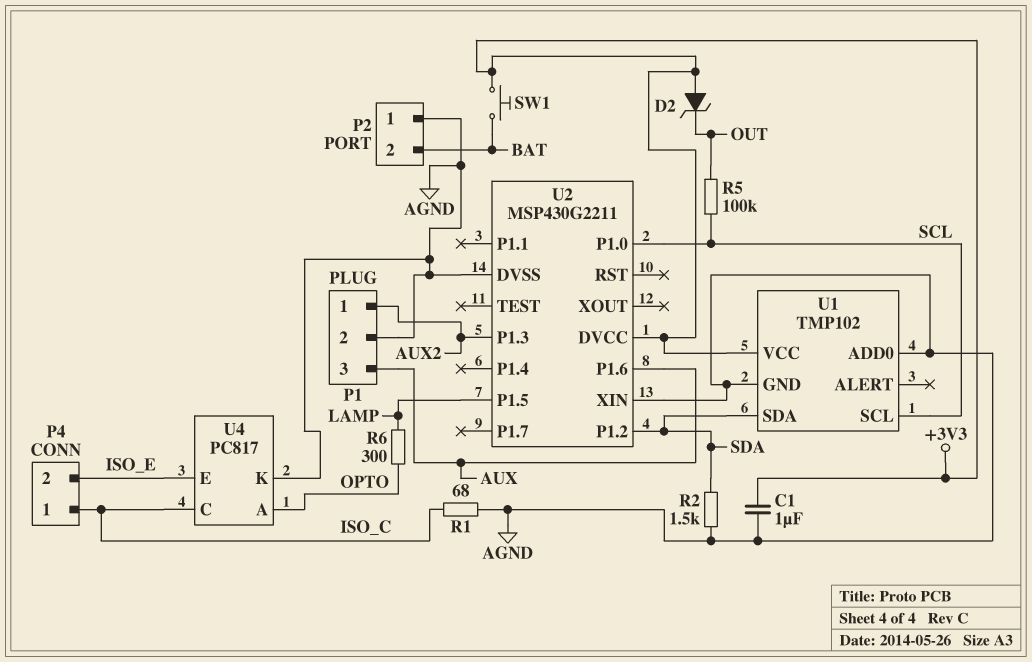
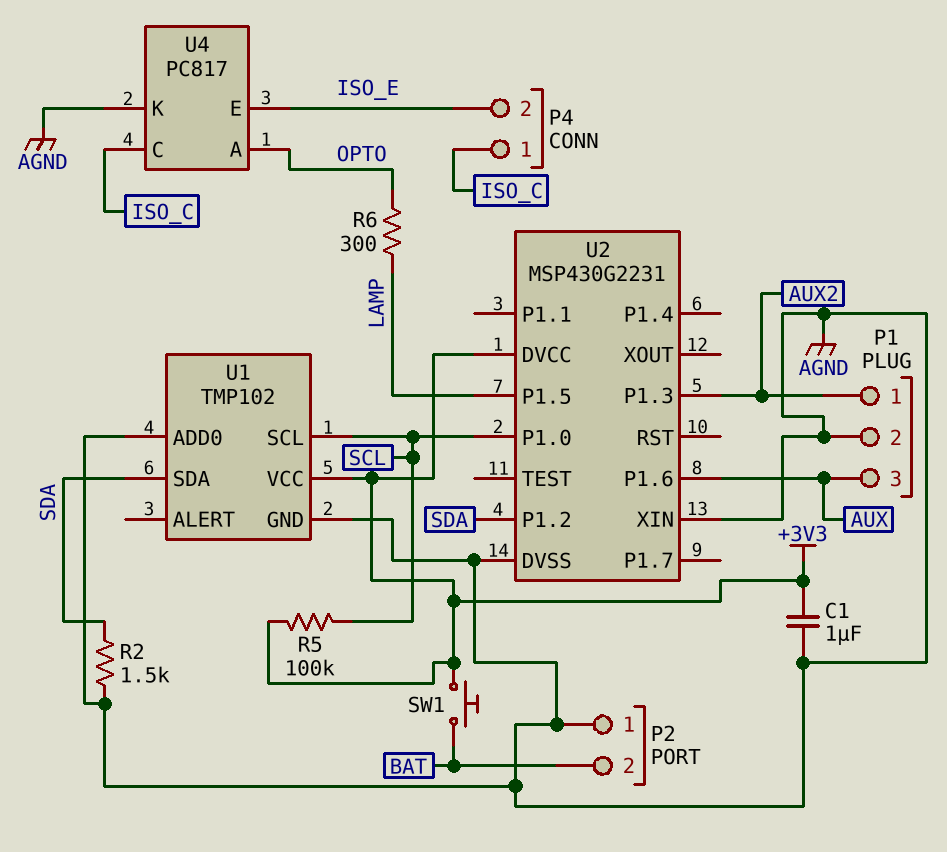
D2: zener (A +3V3, K OUT) -> none
R1: 68 (AGND, ISO_C) -> none
R5: 100k (OUT, SCL) -> 100k (+3V3, SCL)
U2: MSP430G2211 -> MSP430G2231

